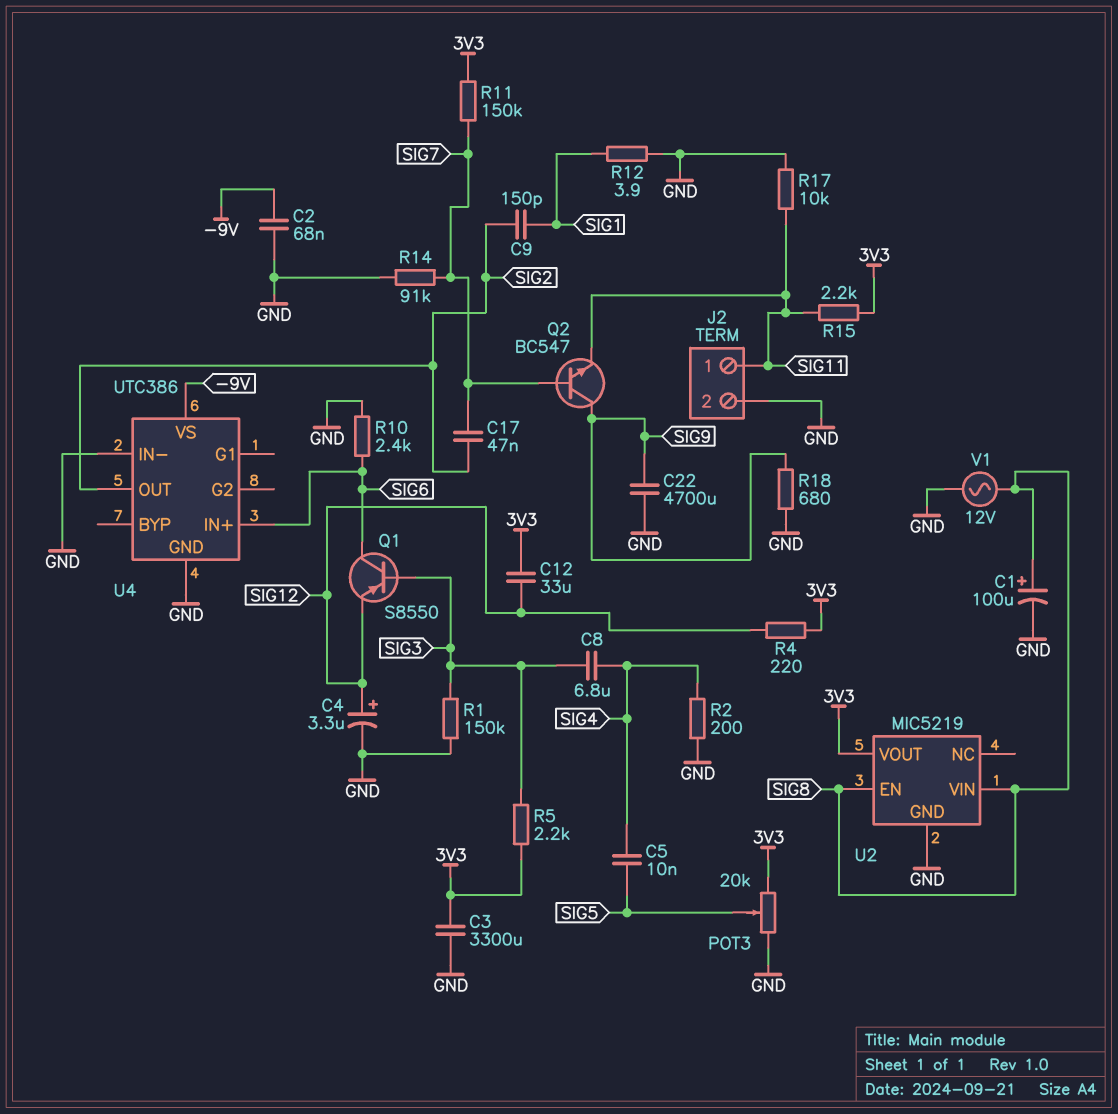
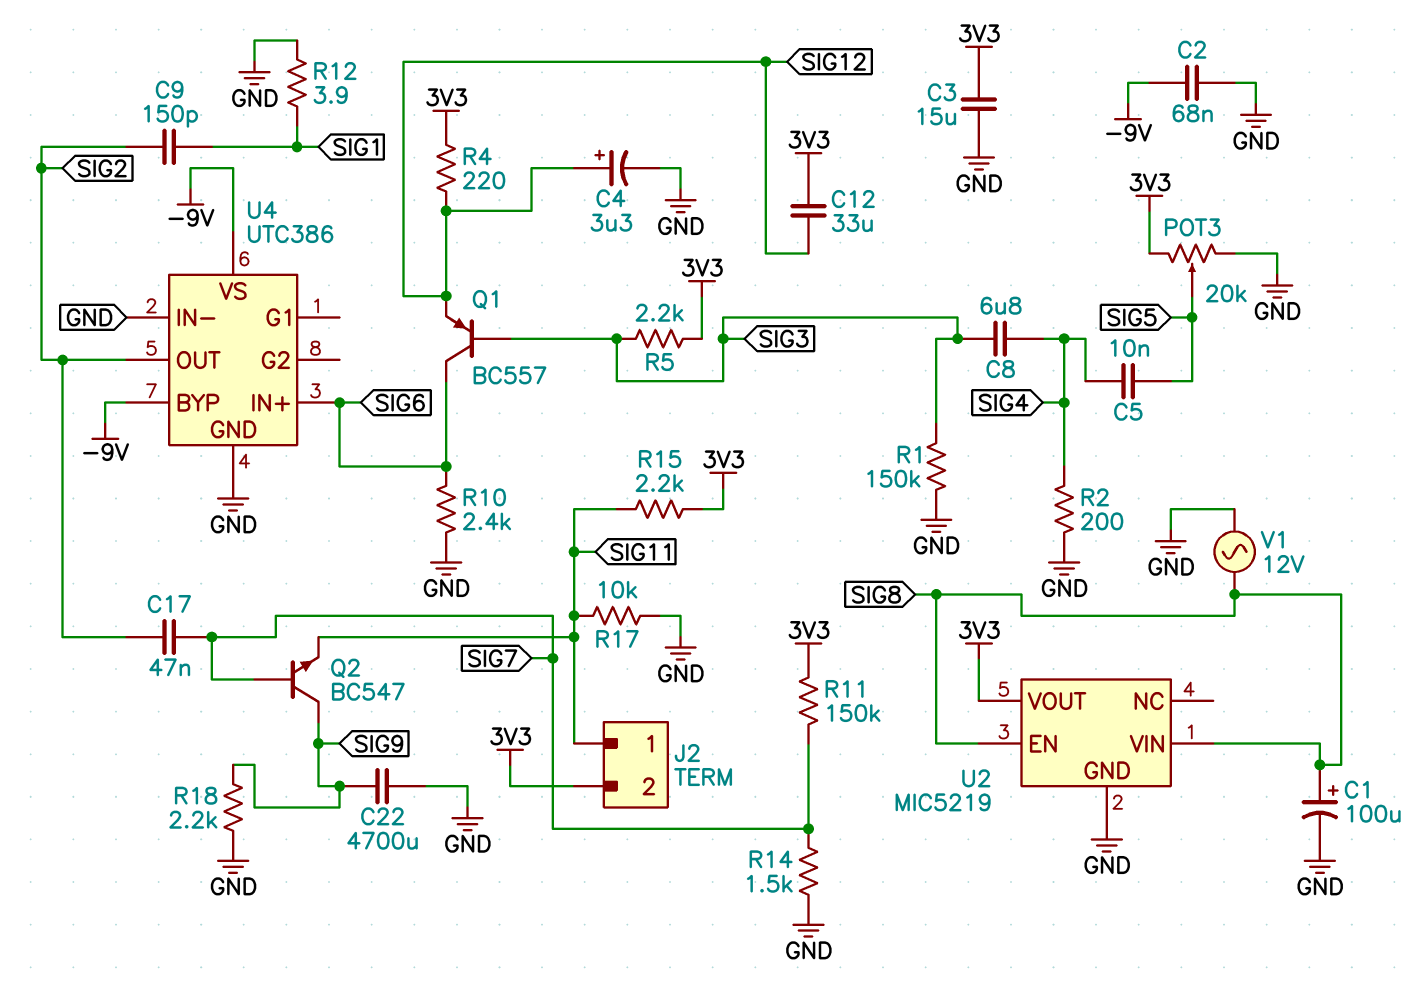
C3: 3300uF (3V3, GND) -> 15uF (3V3, GND)
J2 pin 2: GND -> 3V3
Q1: PNP S8550 (B SIG3, C SIG6, E SIG12) -> PNP BC557 (B SIG3, C SIG6, E SIG12)
R14: 91k (GND, SIG7) -> 1.5k (GND, SIG7)
R18: 680 (GND, SIG9) -> 2.2k (GND, SIG9)
U4 pin BYP: none -> -9V

